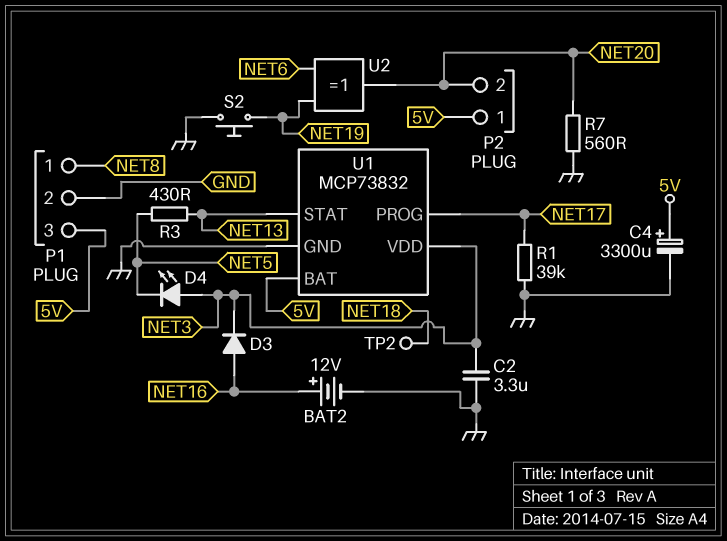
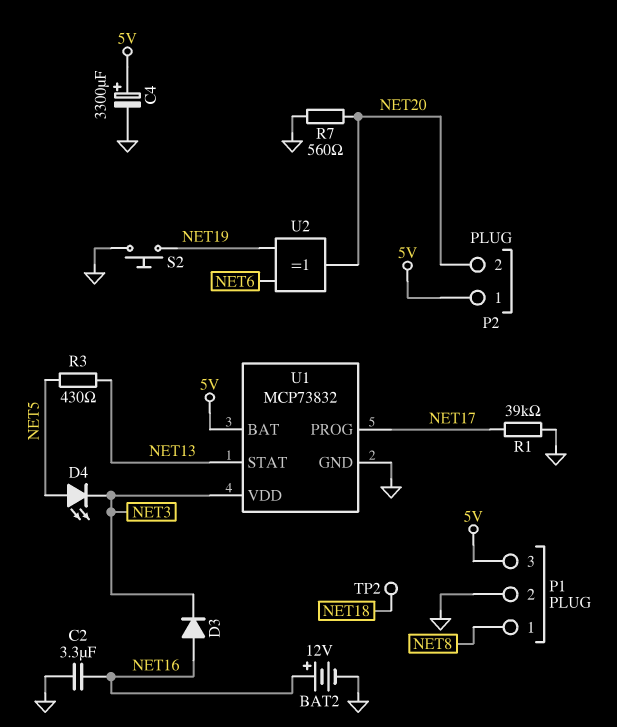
C2: 3.3uF (GND, NET3) -> 3.3uF (GND, NET16)
D4: LED (A NET3, K NET5) -> LED (A NET5, K NET3)

